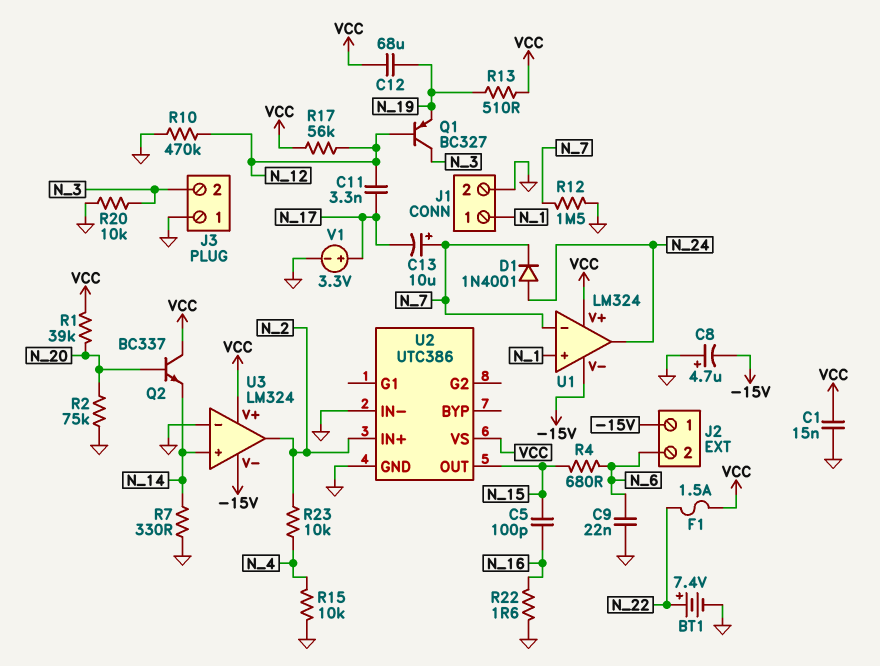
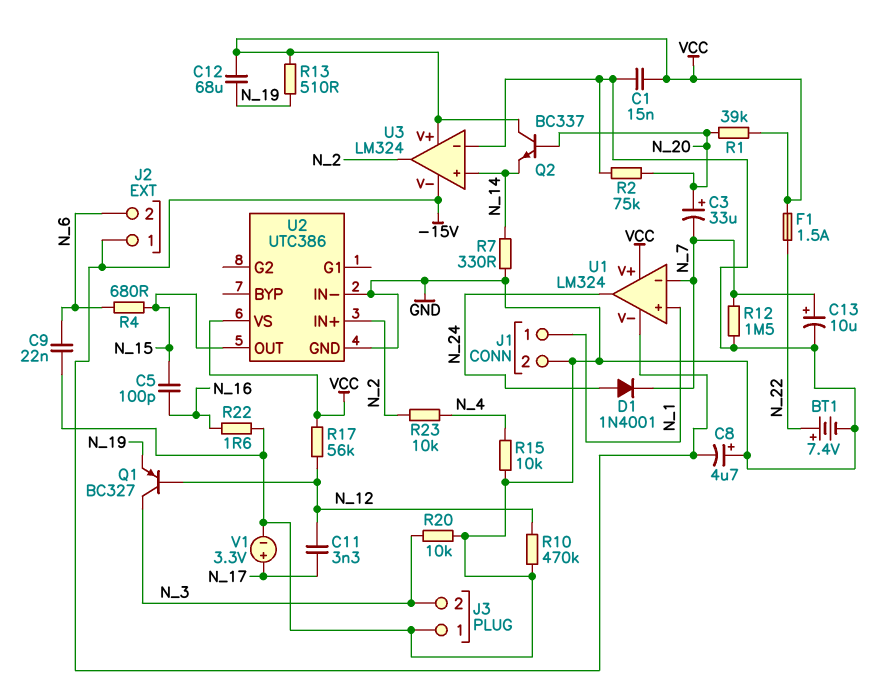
C3: none -> 33uF (plus N_20, minus N_7)
C13: 10uF (plus N_7, minus N_17) -> 10uF (plus N_7, minus GND)

